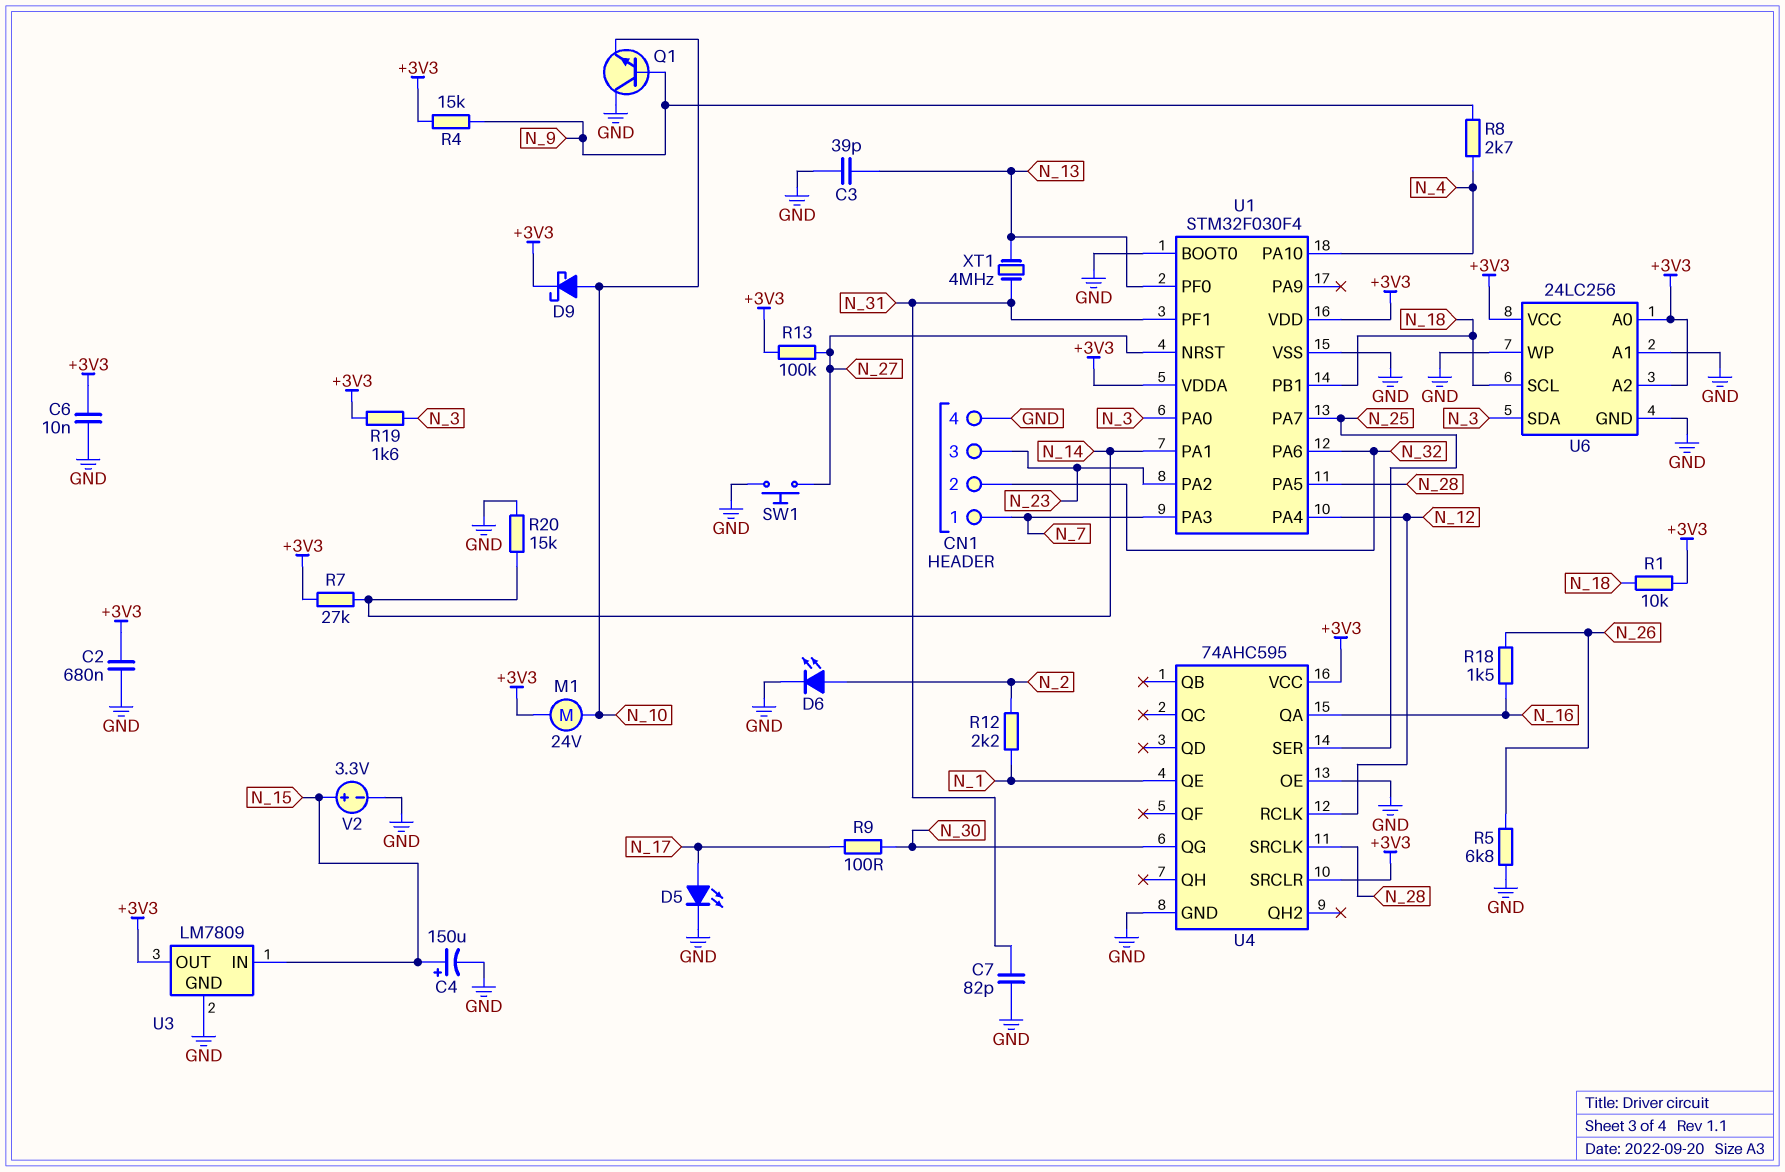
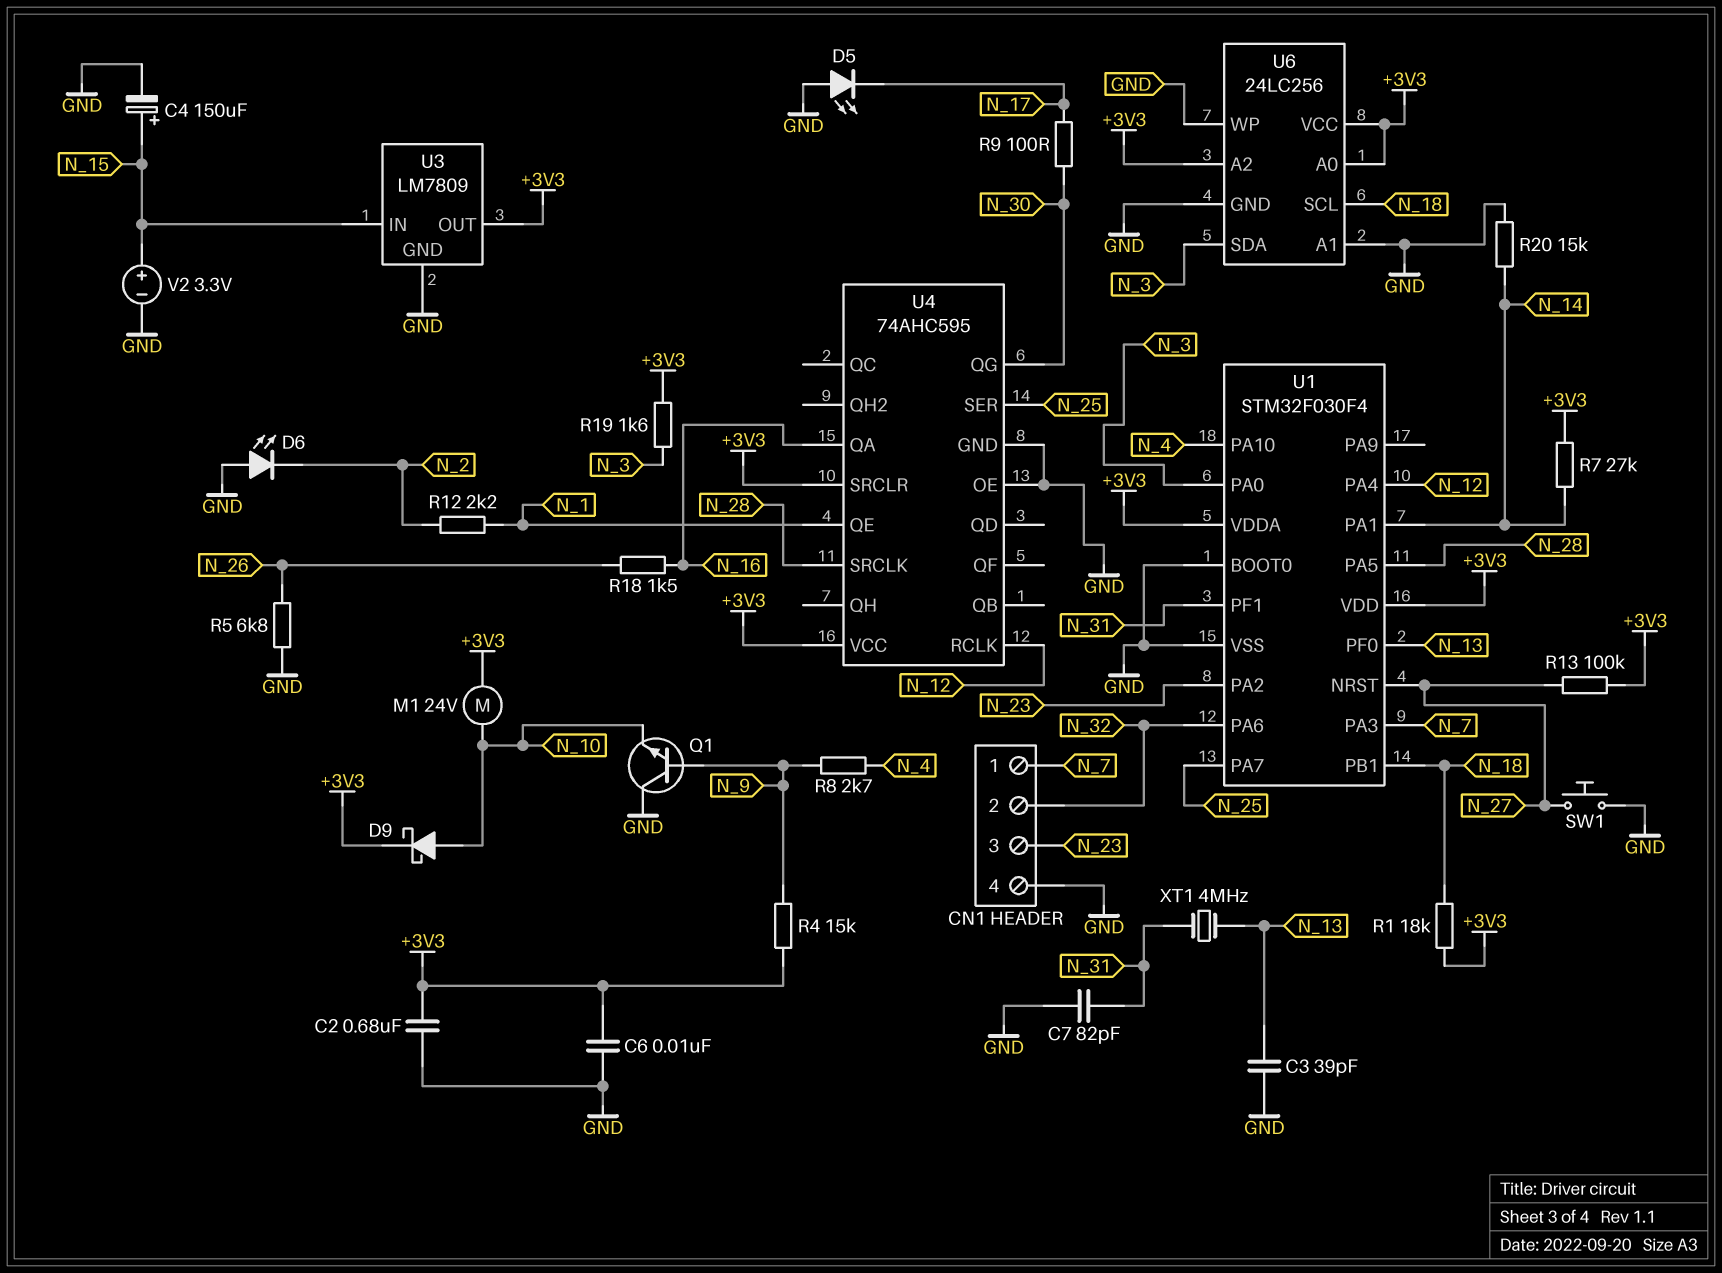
D5: LED (A N_17, K GND) -> LED (A GND, K N_17)
D6: LED (A N_2, K GND) -> LED (A GND, K N_2)
R1: 10k (+3V3, N_18) -> 18k (+3V3, N_18)

